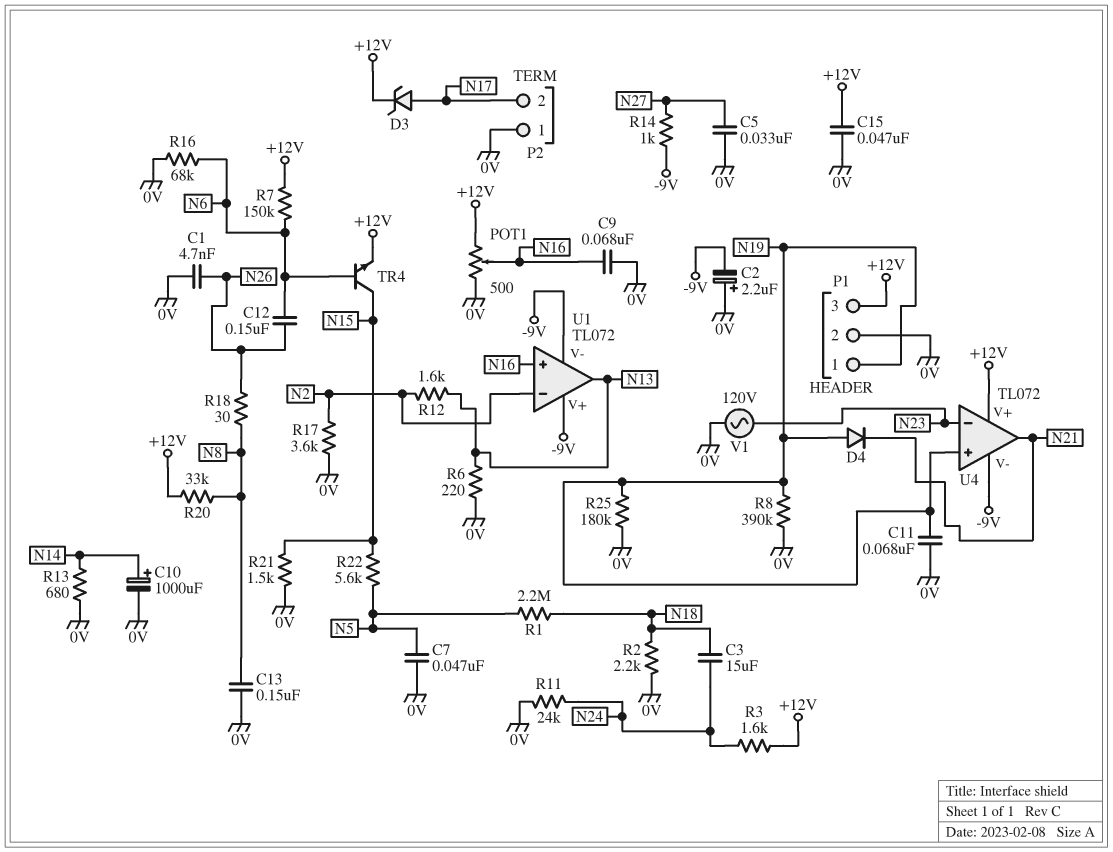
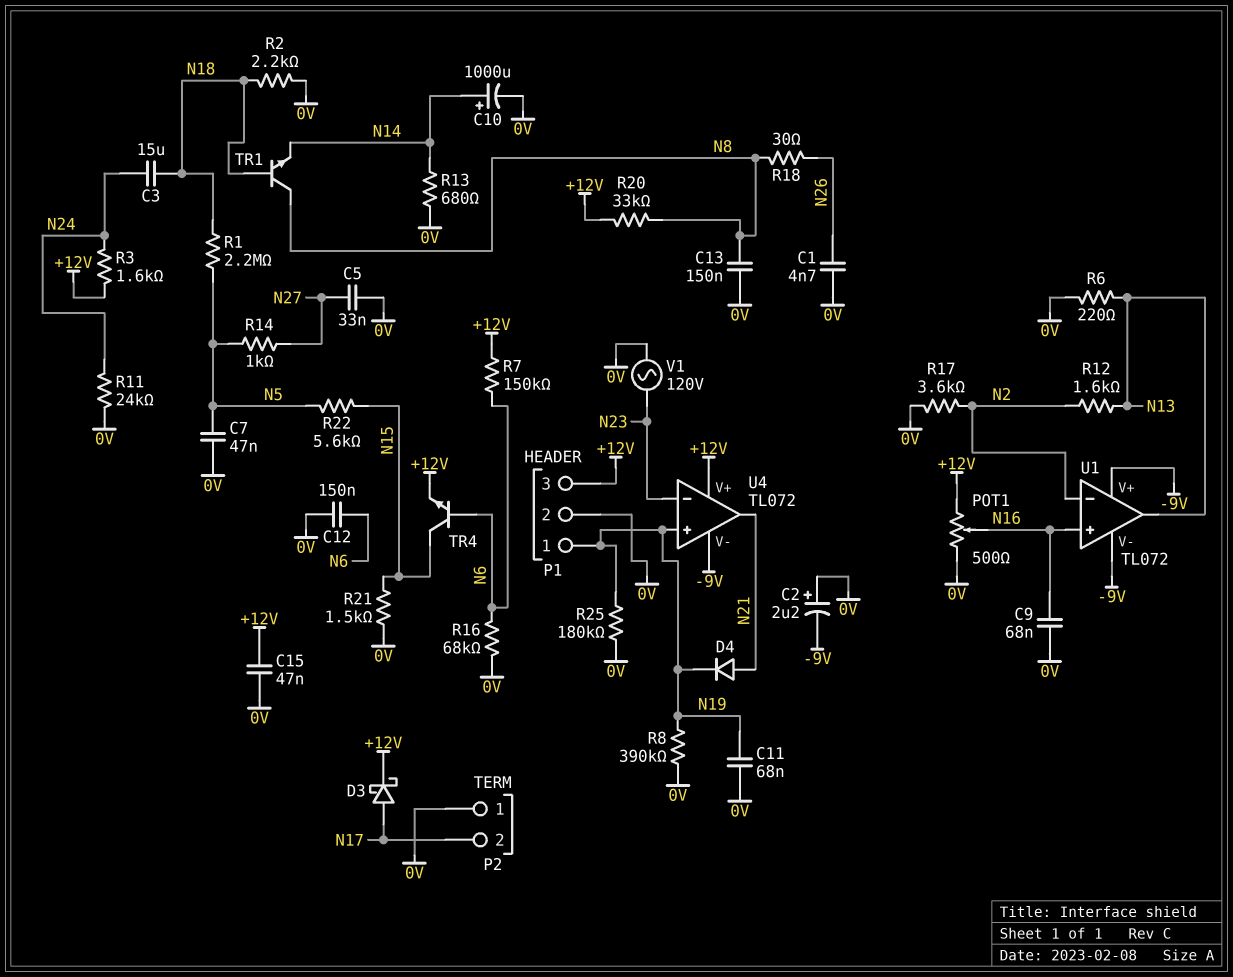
C12: 150nF (N6, N26) -> 150nF (0V, N6)
D3: zener (A N17, K +12V) -> schottky (A N17, K +12V)
D4: diode (A N19, K N21) -> diode (A N21, K N19)
R14: 1k (-9V, N27) -> 1k (N5, N27)
TR1: none -> NPN (B N18, C N8, E N14)

